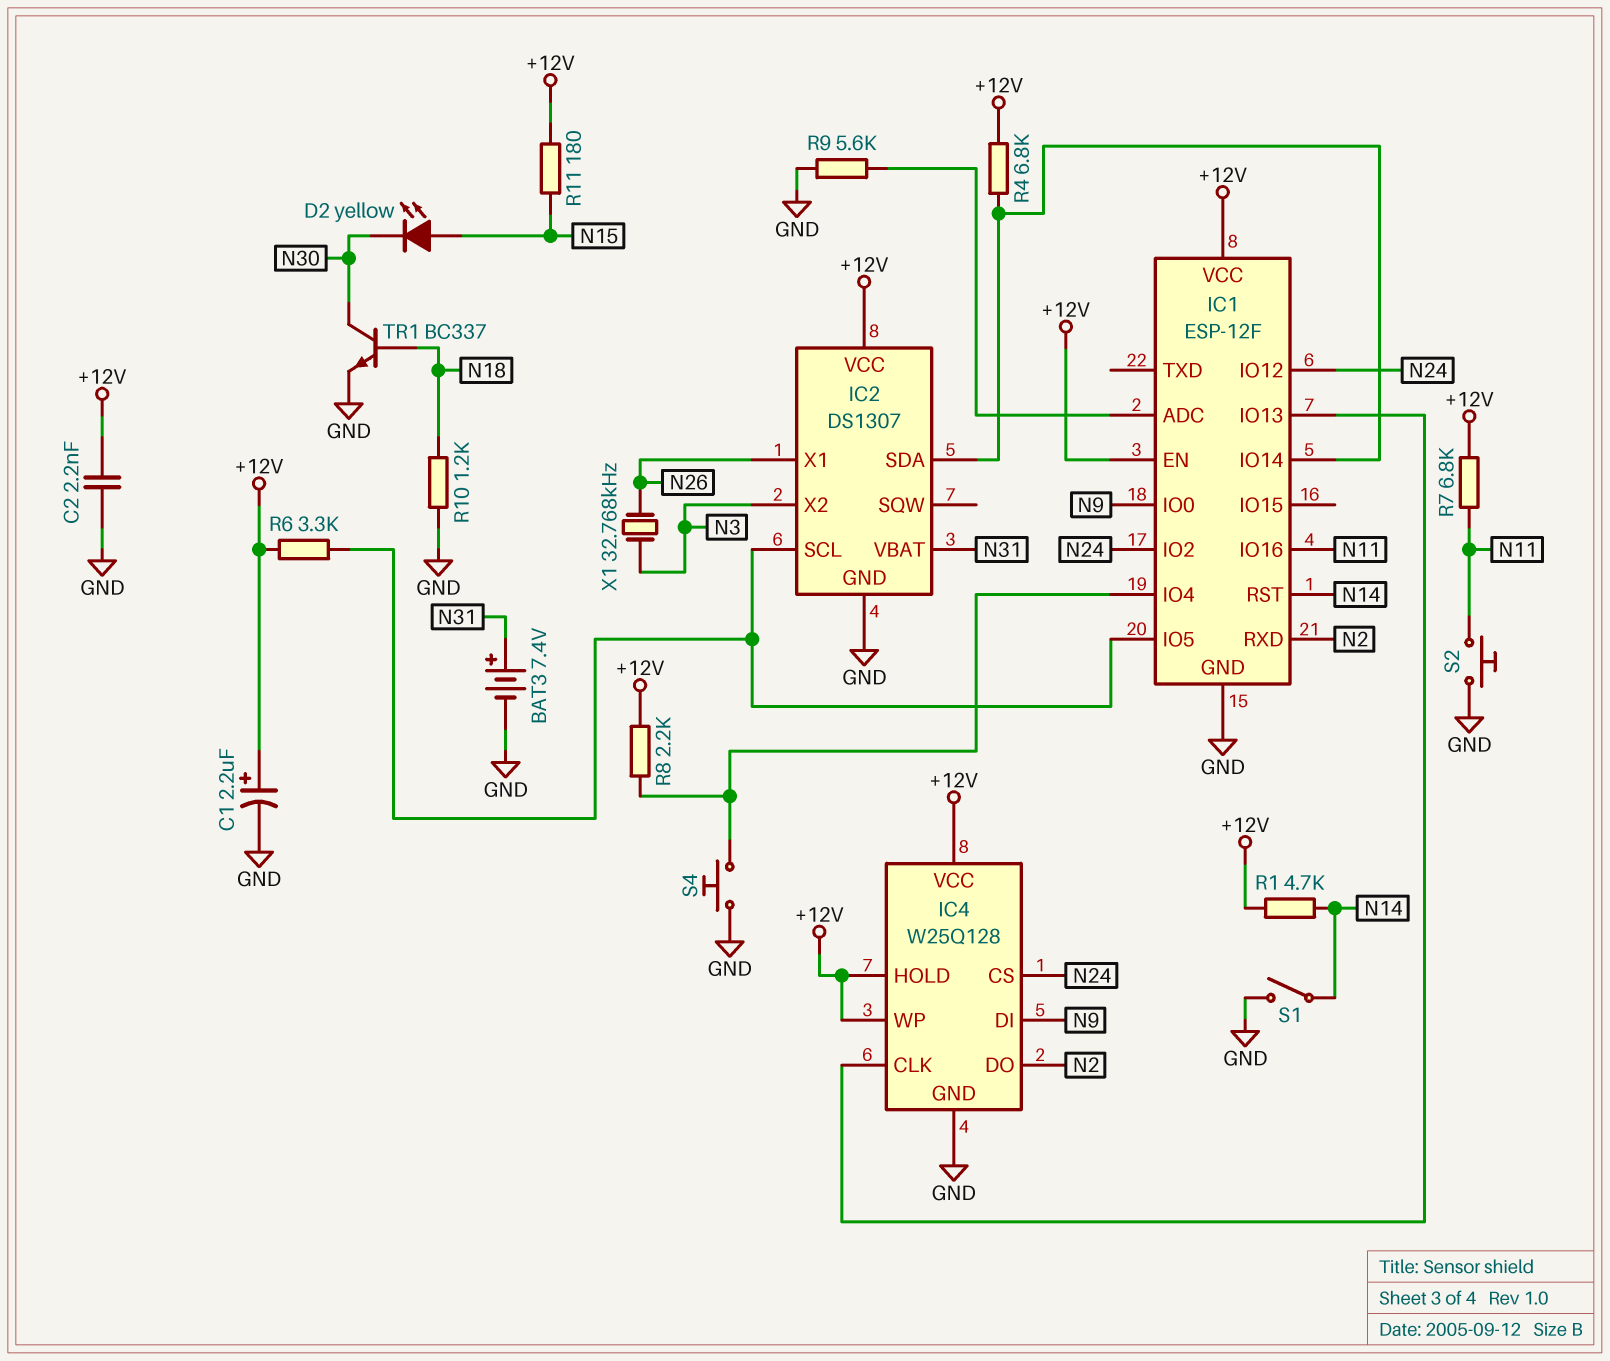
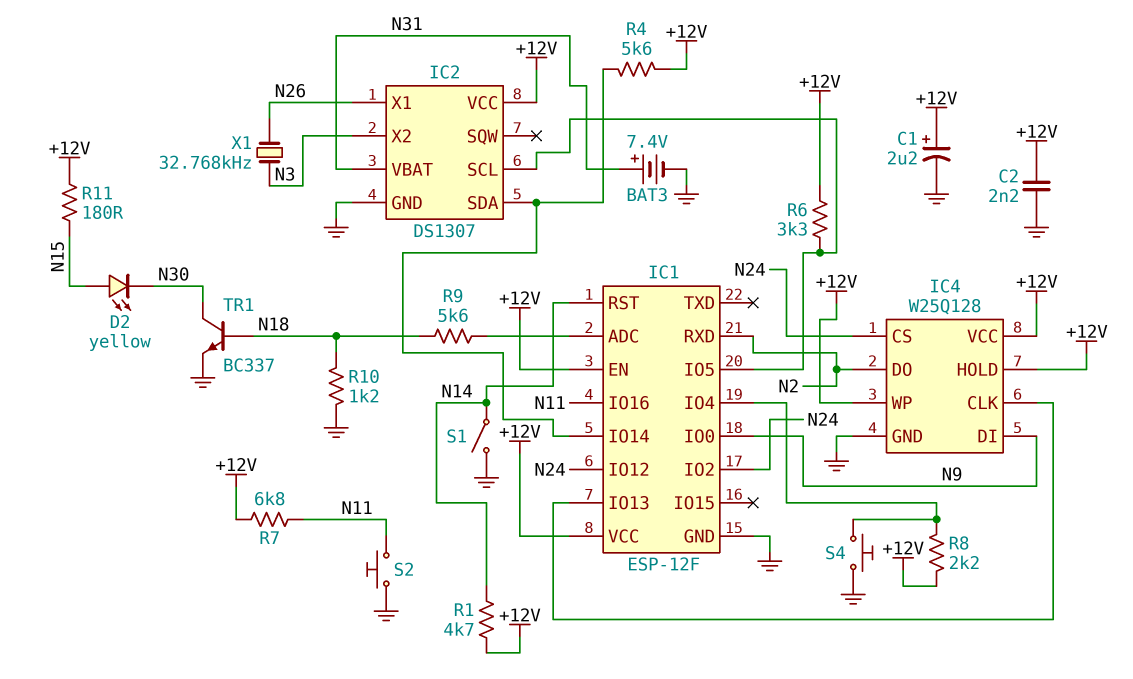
R4: 6.8k (+12V, IC1/IO14) -> 5.6k (+12V, IC1/IO14)
R9: 5.6k (GND, IC1/ADC) -> 5.6k (IC1/ADC, N18)

